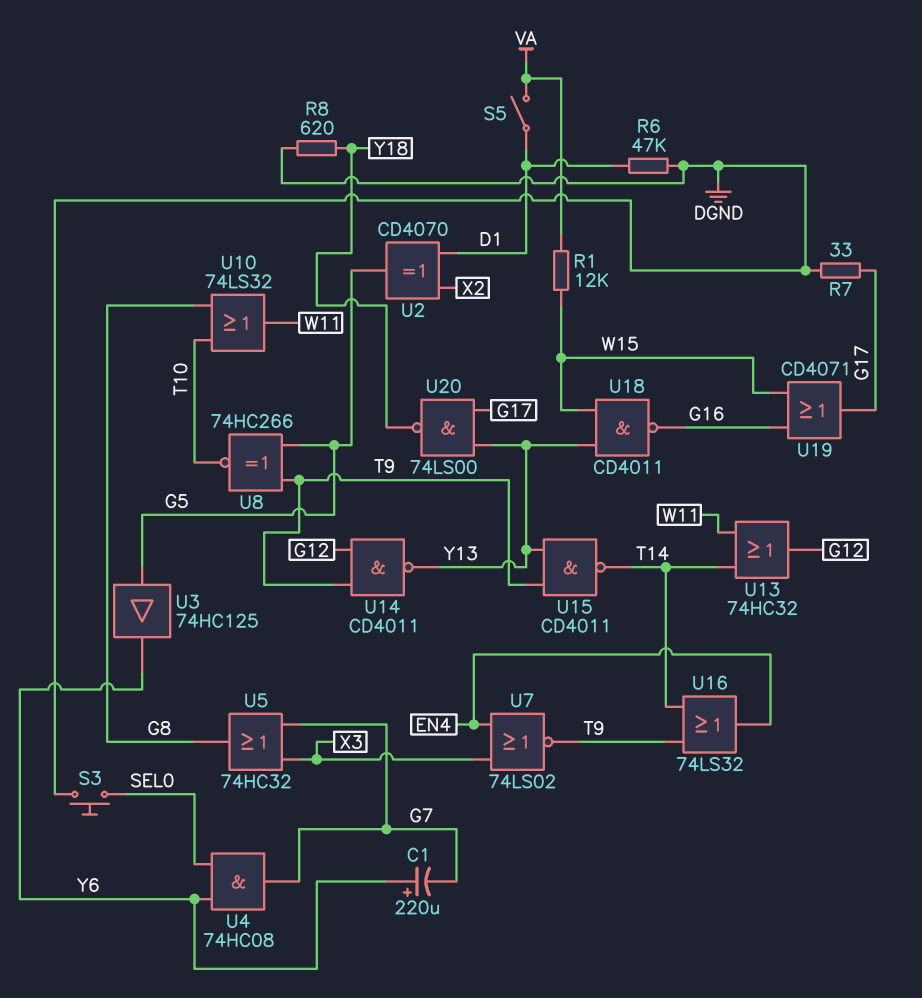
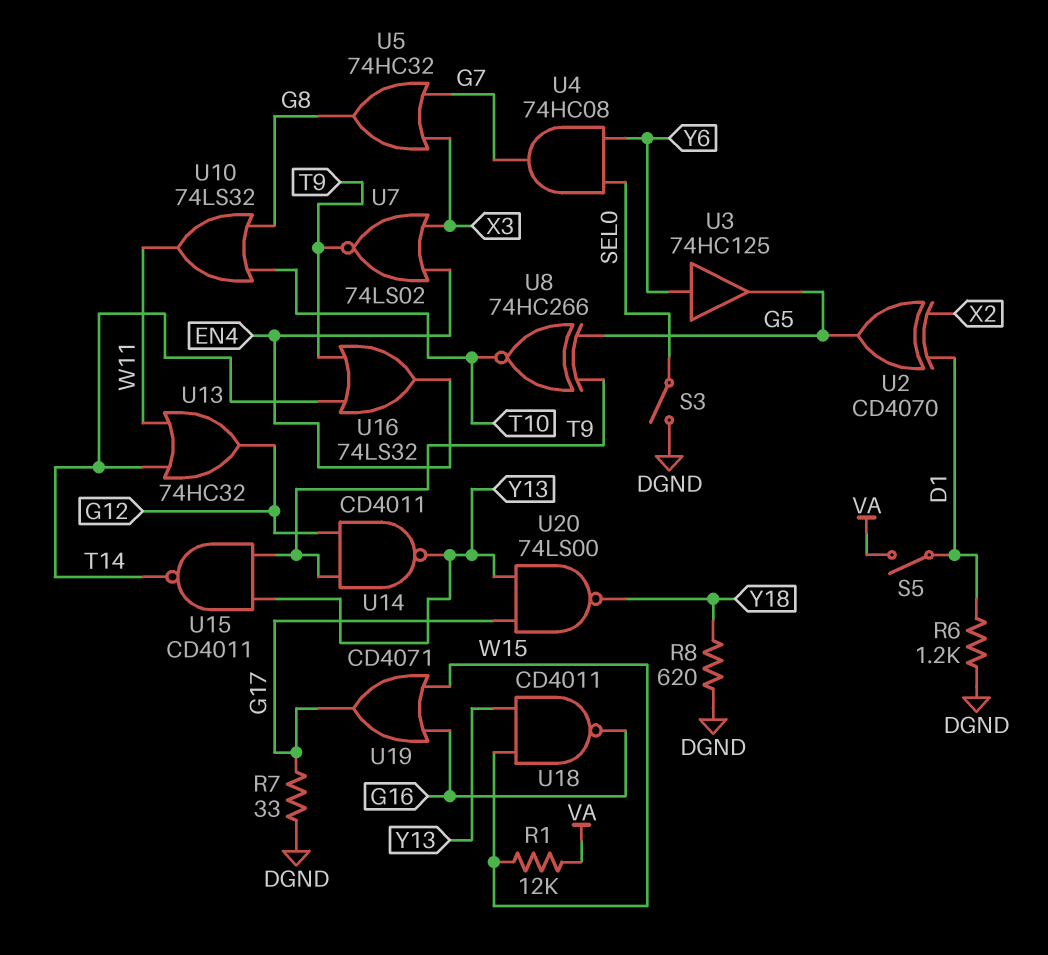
C1: 220uF (plus Y6, minus G7) -> none
R6: 47k (D1, DGND) -> 1.2k (D1, DGND)
S3: button (DGND, SEL0) -> switch (DGND, SEL0)
U3: buffer 74HC125 (in G5, out Y6) -> buffer 74HC125 (in Y6, out G5)

